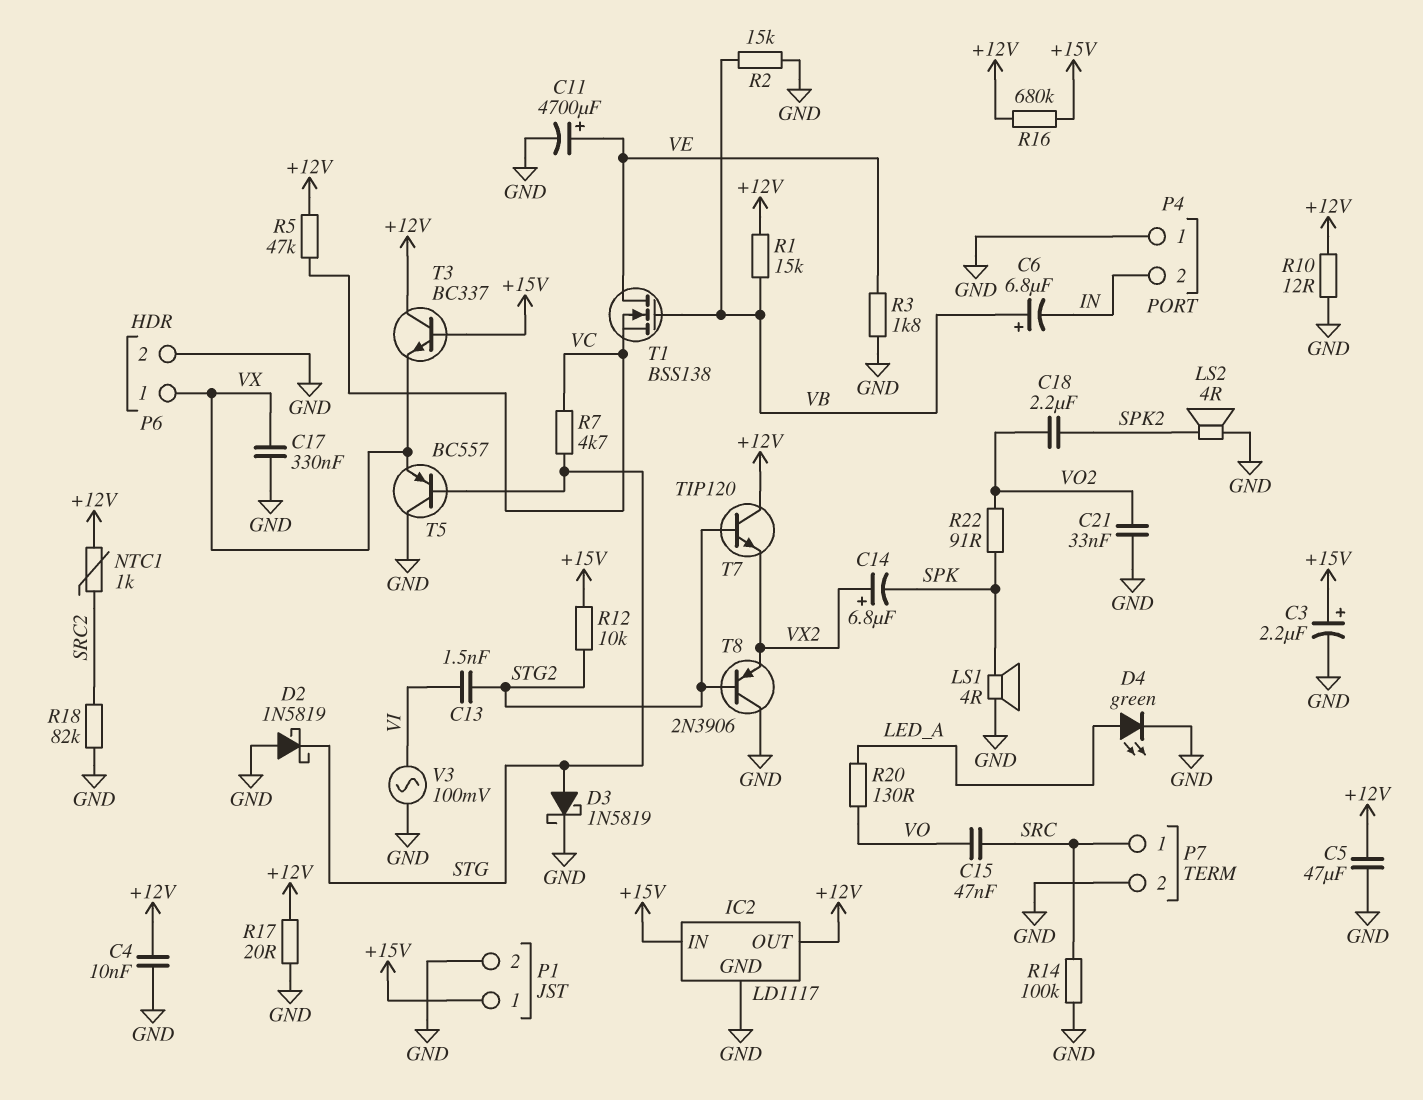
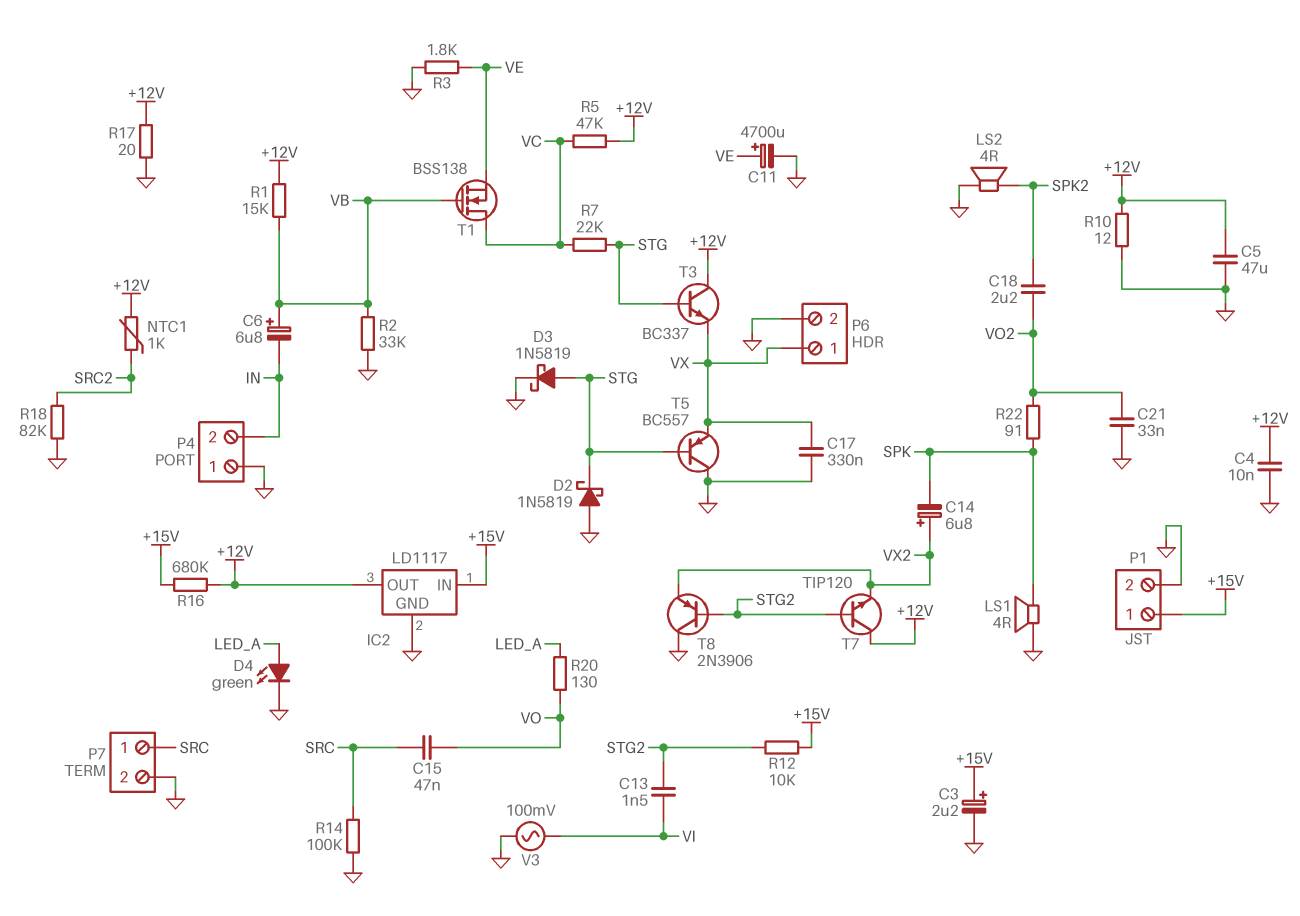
R2: 15k (GND, VB) -> 33k (GND, VB)
R7: 4.7k (STG, VC) -> 22k (STG, VC)
T1: NMOS BSS138 (G VB, D VE, S VC) -> NMOS BSS138 (G VB, D VC, S VE)
T3: NPN BC337 (B +15V, C +12V, E VX) -> NPN BC337 (B STG, C +12V, E VX)

